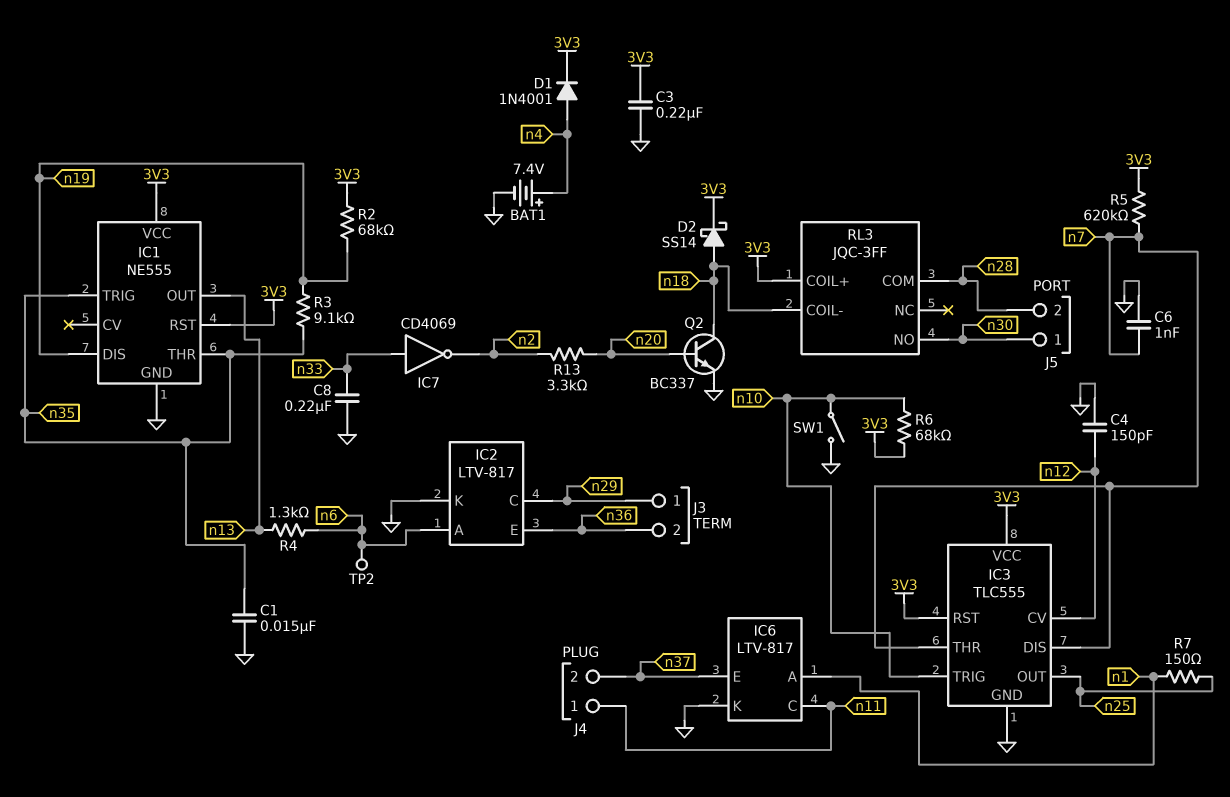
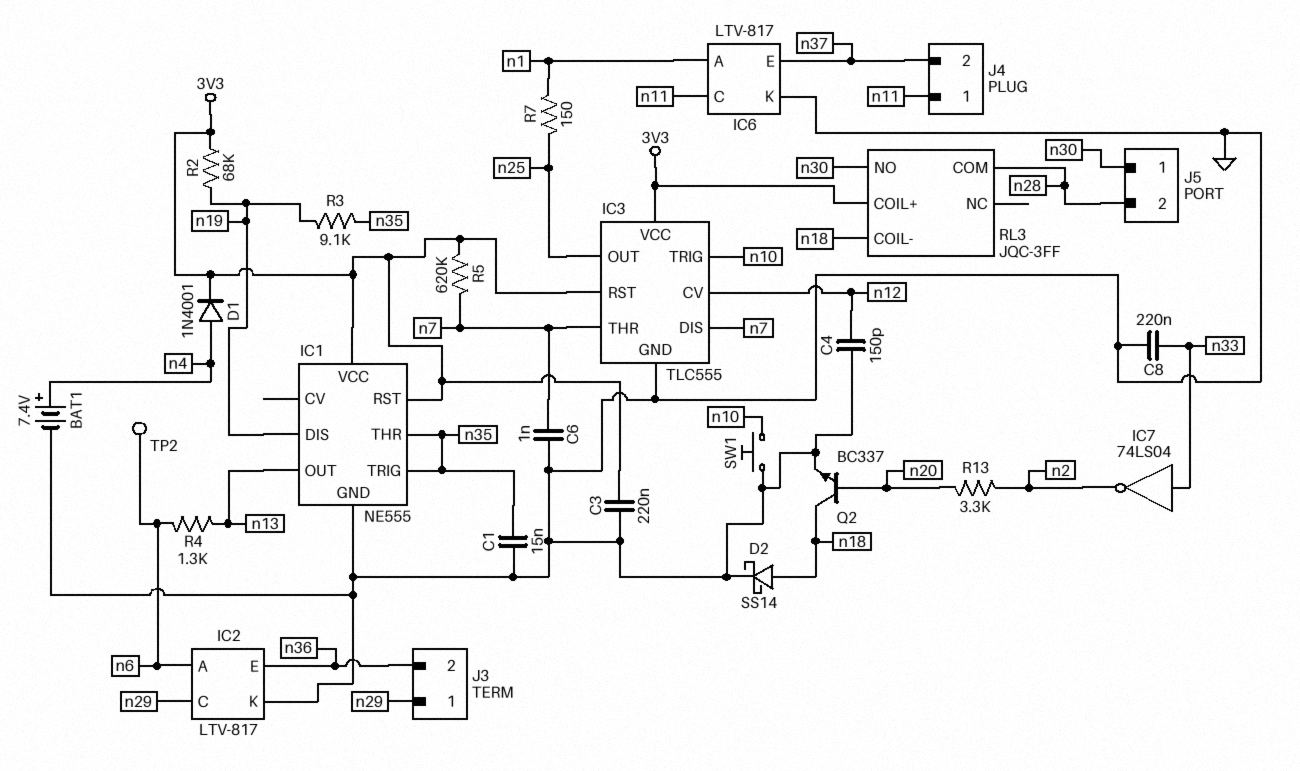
D2: schottky SS14 (A n18, K 3V3) -> schottky SS14 (A n18, K GND)
IC7: NOT CD4069 (in n33, out n2) -> NOT 74LS04 (in n33, out n2)
R6: 68k (3V3, n10) -> none
SW1: switch (GND, n10) -> button (GND, n10)

